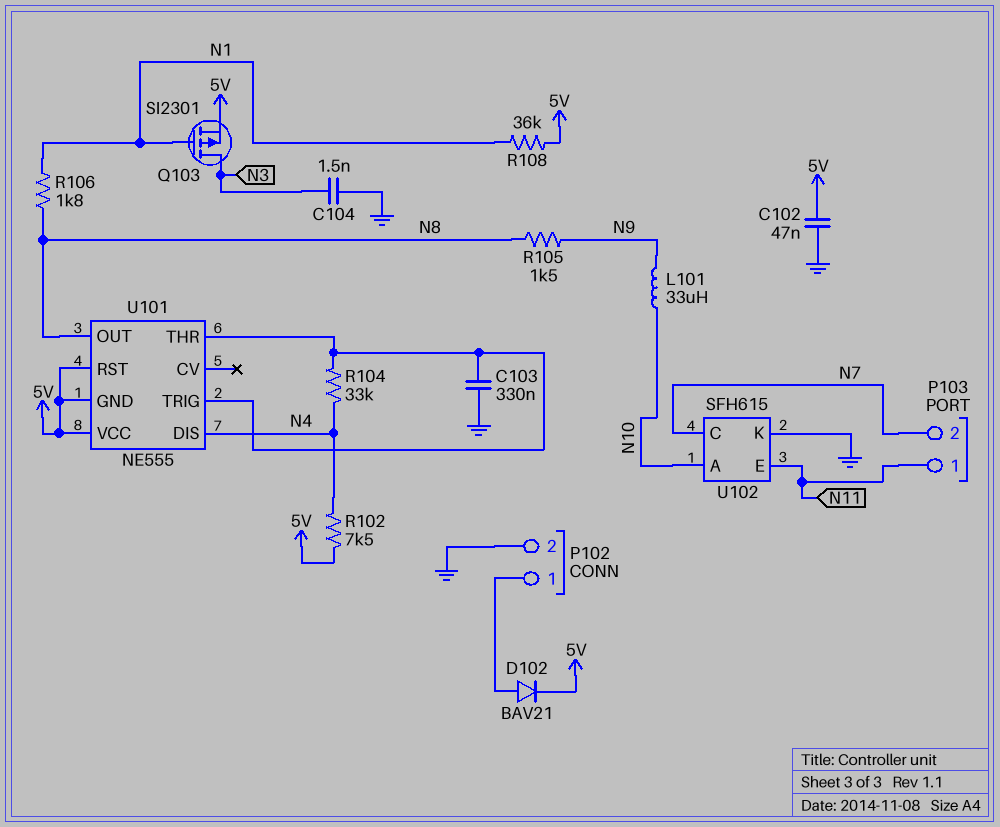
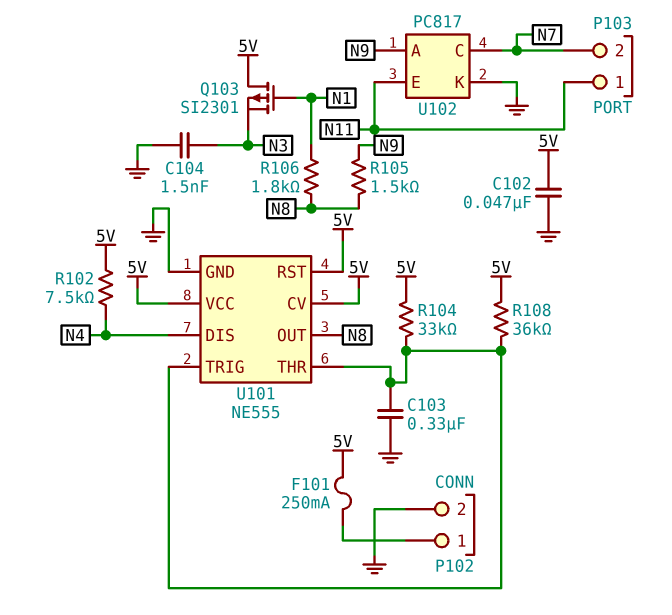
D102: diode BAV21 (A P102/1, K 5V) -> none
F101: none -> 250mA (5V, P102/1)
L101: 33uH (N9, N10) -> none
Q103: PMOS SI2301 (G N1, D N3, S 5V) -> PMOS SI2301 (G N1, D 5V, S N3)
R104: 33k (N4, U101/THR) -> 33k (5V, U101/THR)
R108: 36k (5V, N1) -> 36k (5V, U101/THR)
U101 pin CV: none -> 5V
U101 pin GND: 5V -> GND
U102: SFH615 -> PC817
U102 pin A: N10 -> N9

